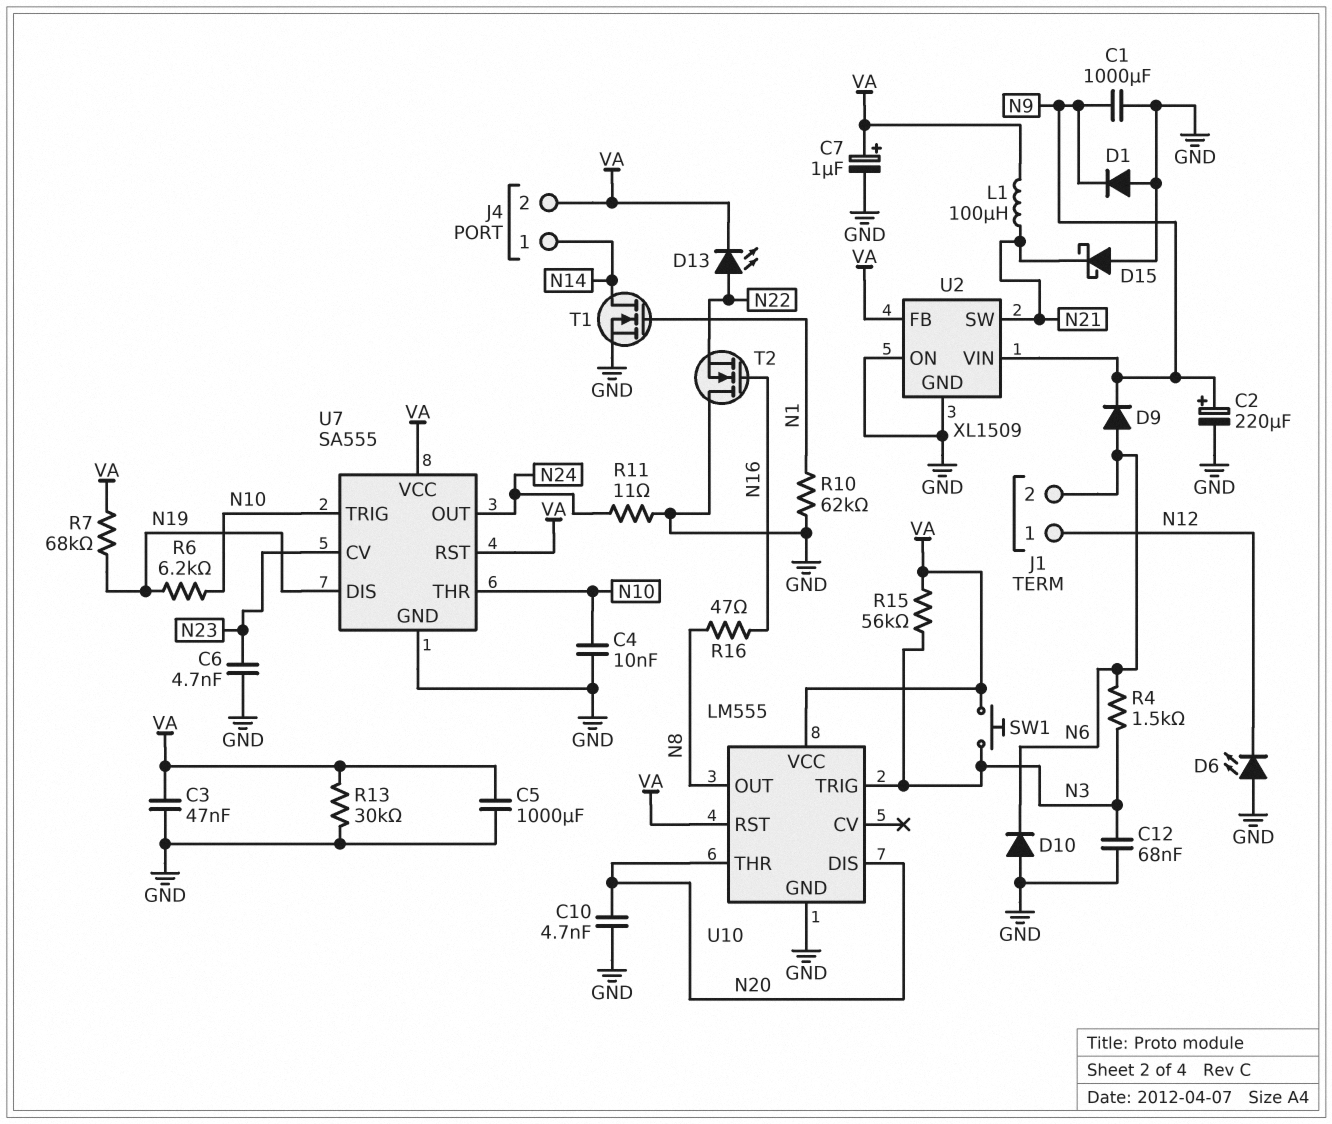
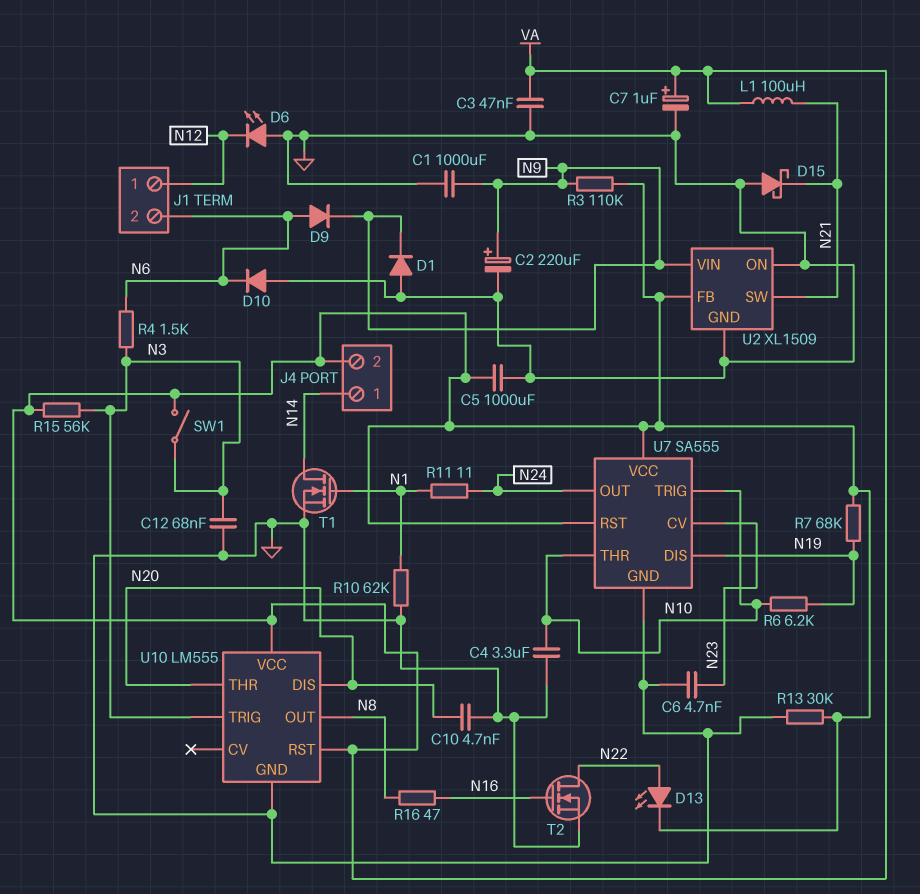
C4: 10nF (GND, N10) -> 3.3uF (GND, N10)
R3: none -> 110k (N9, VA)
R11: 11 (GND, N24) -> 11 (N1, N24)
SW1: button (N3, VA) -> switch (N3, VA)
T2: NMOS (G N16, D GND, S N22) -> NMOS (G N16, D N22, S GND)

